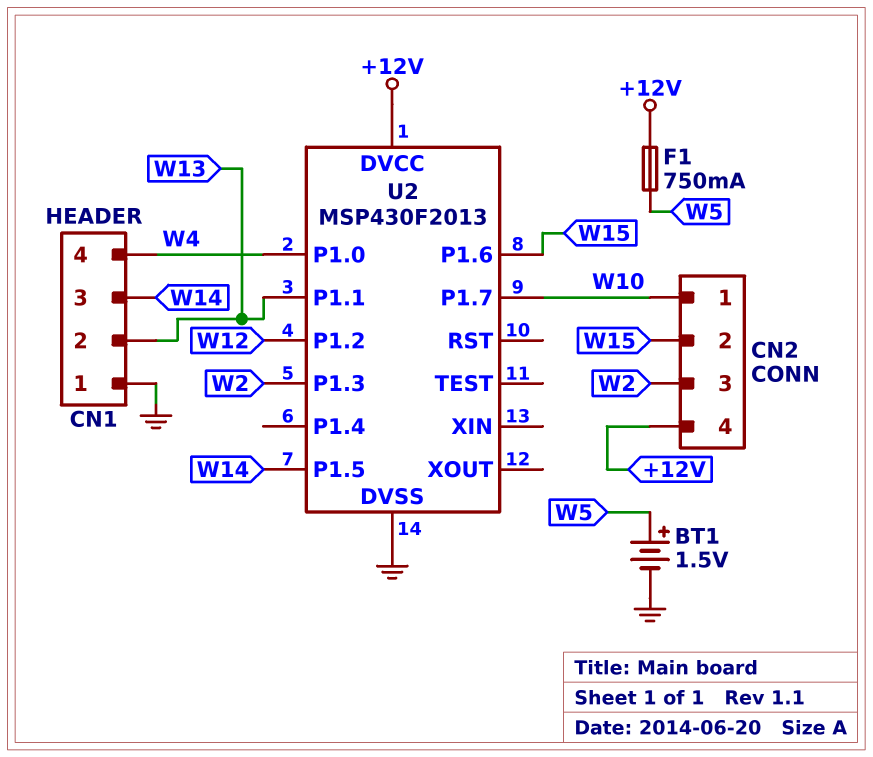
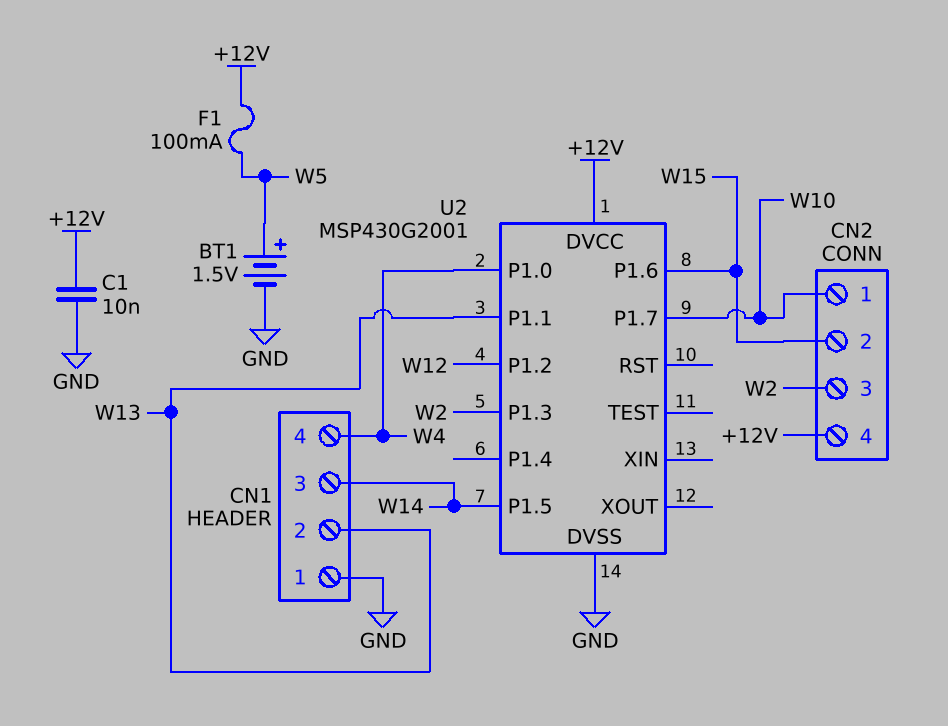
C1: none -> 10nF (+12V, GND)
F1: 750mA (+12V, W5) -> 100mA (+12V, W5)
U2: MSP430F2013 -> MSP430G2001

